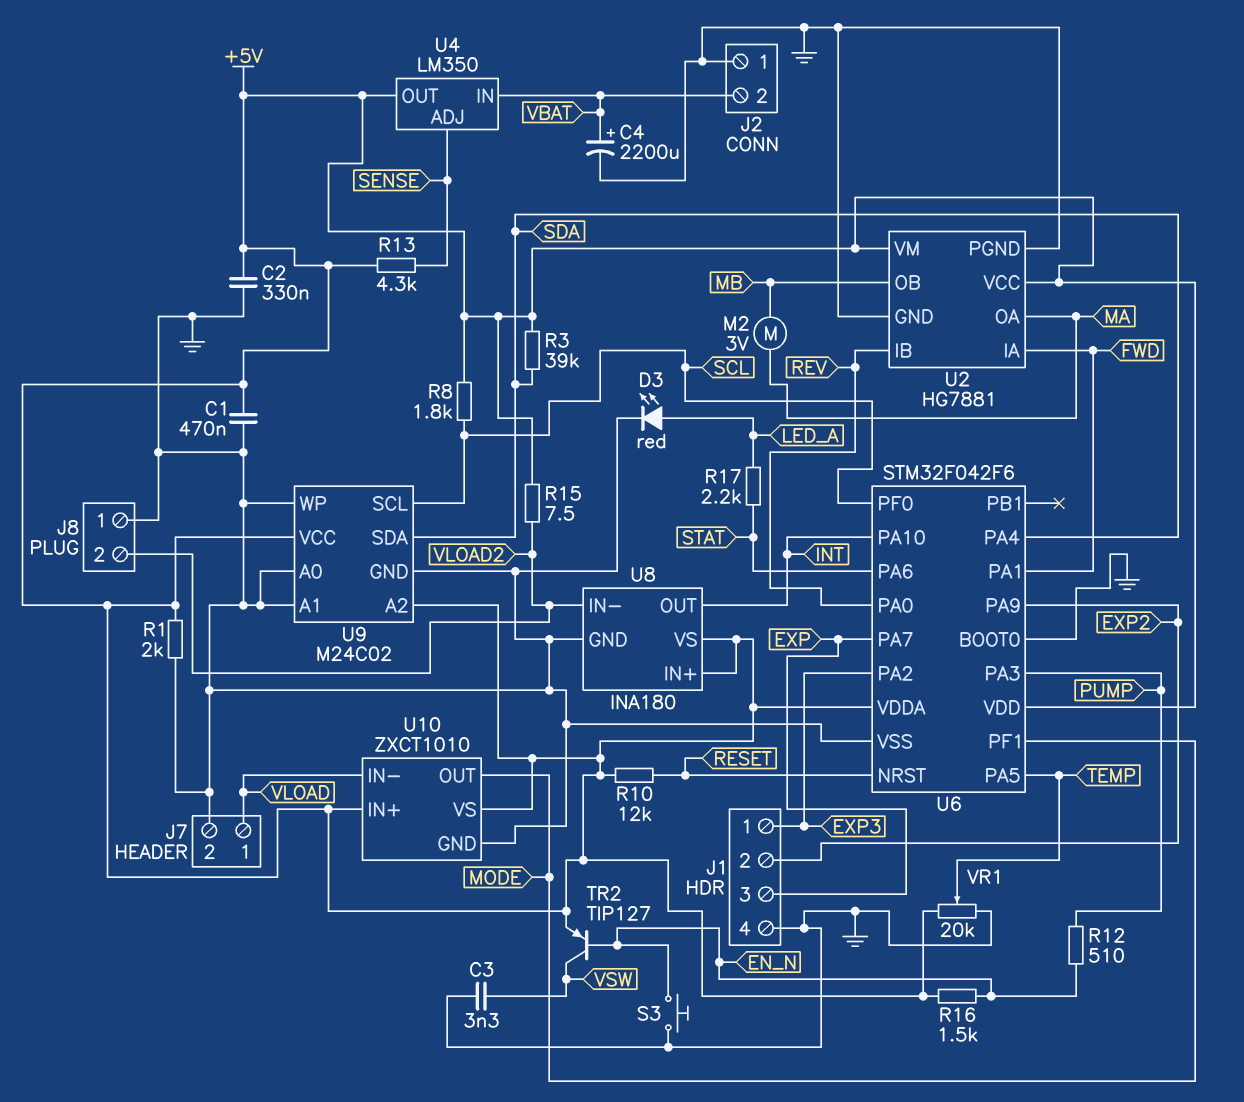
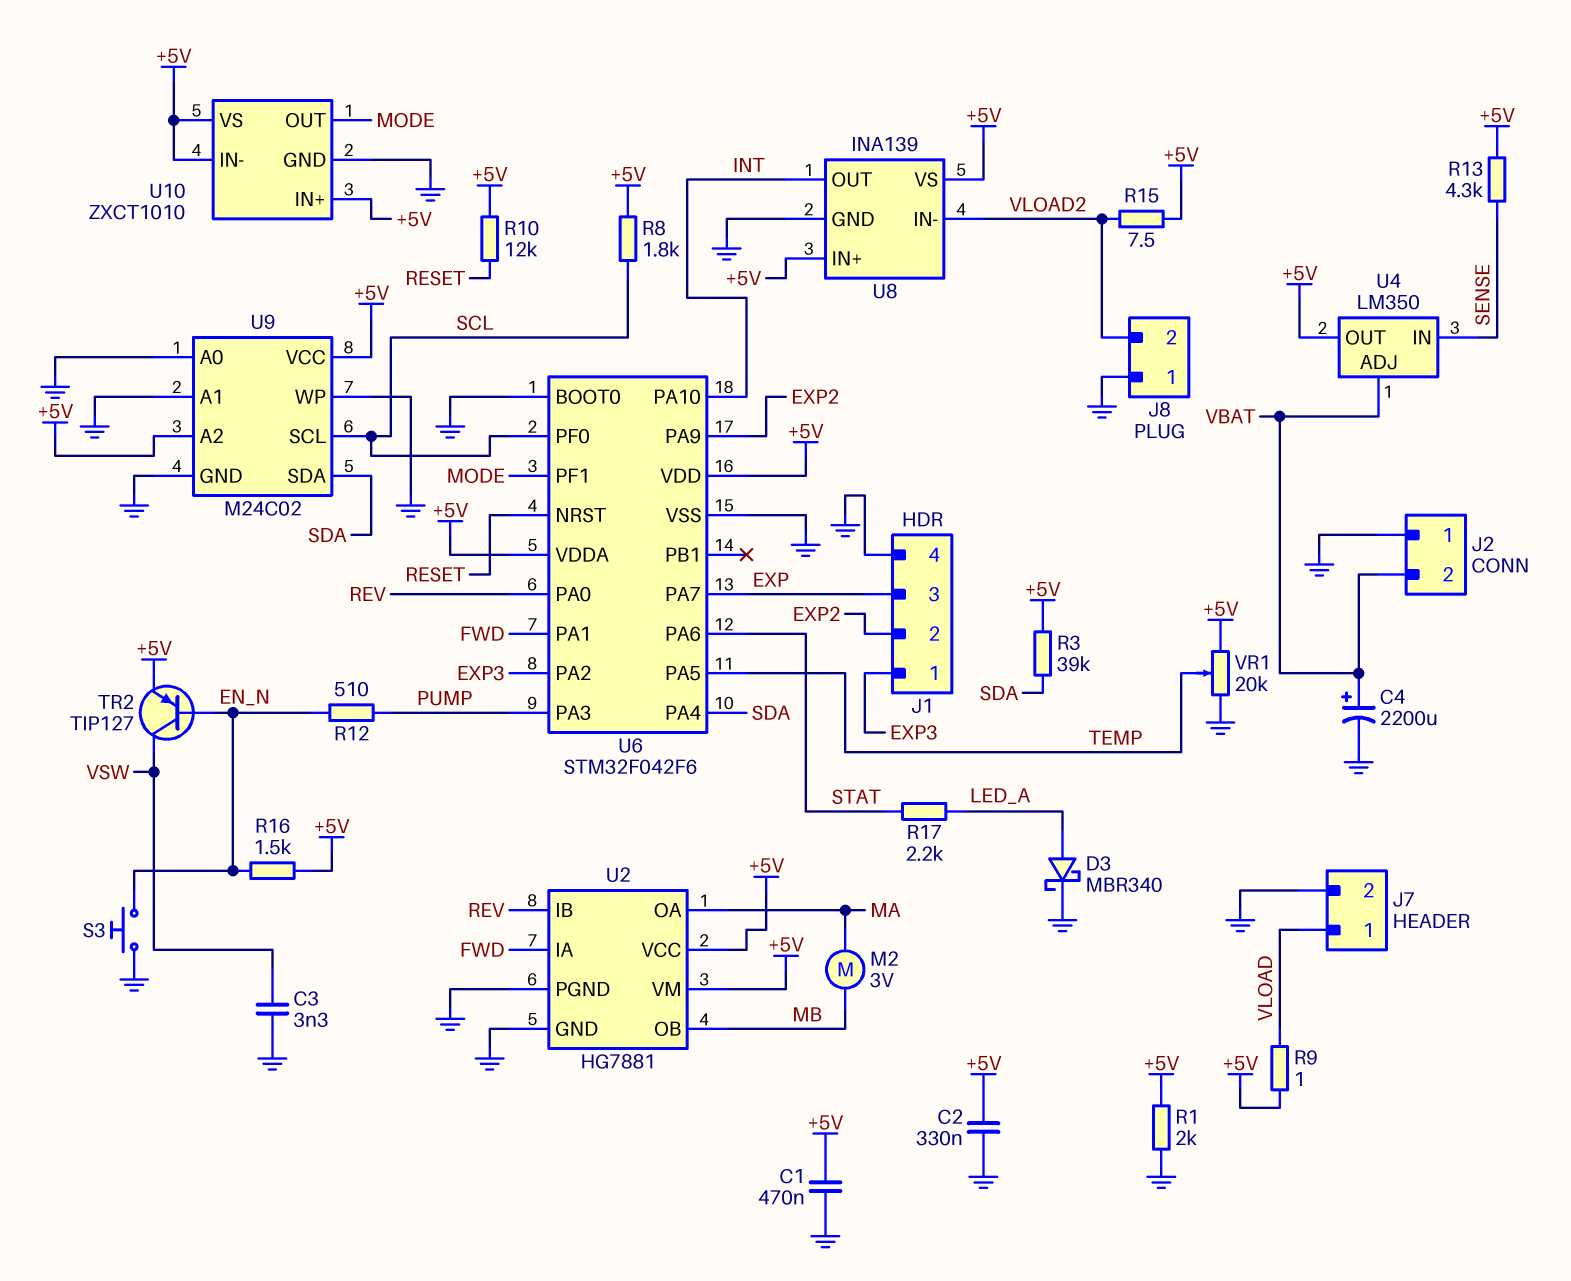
D3: LED red (A LED_A, K GND) -> schottky MBR340 (A LED_A, K GND)
R9: none -> 1 (+5V, VLOAD)
U4 pin ADJ: SENSE -> VBAT
U4 pin IN: VBAT -> SENSE
U8: INA180 -> INA139
U10 pin IN-: VLOAD -> +5V

